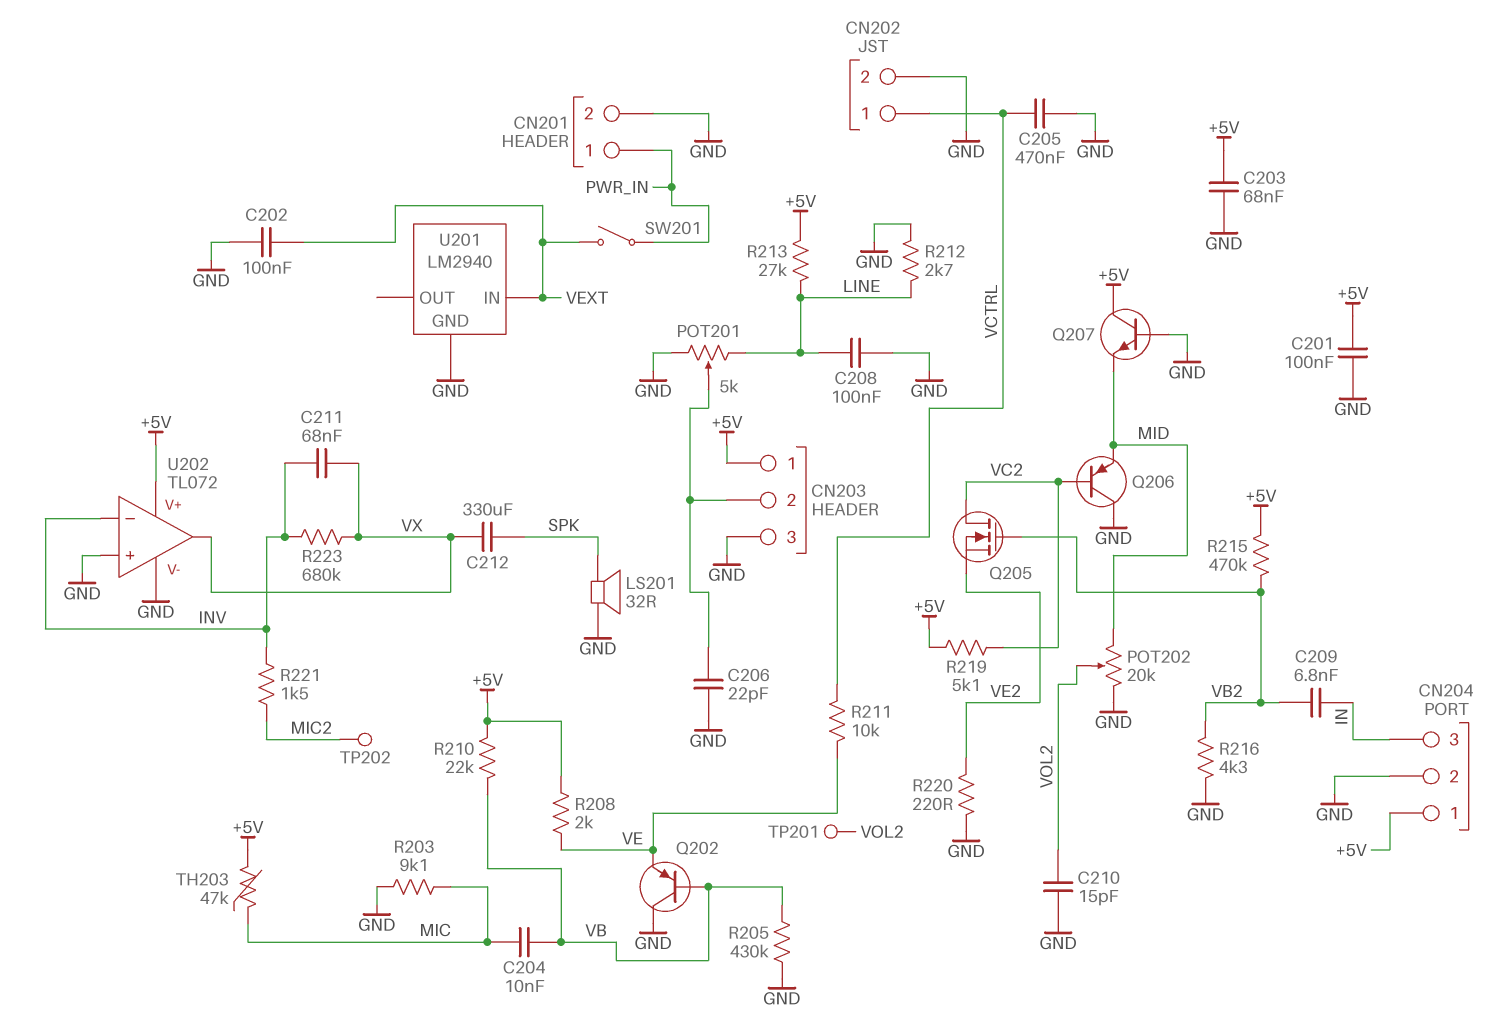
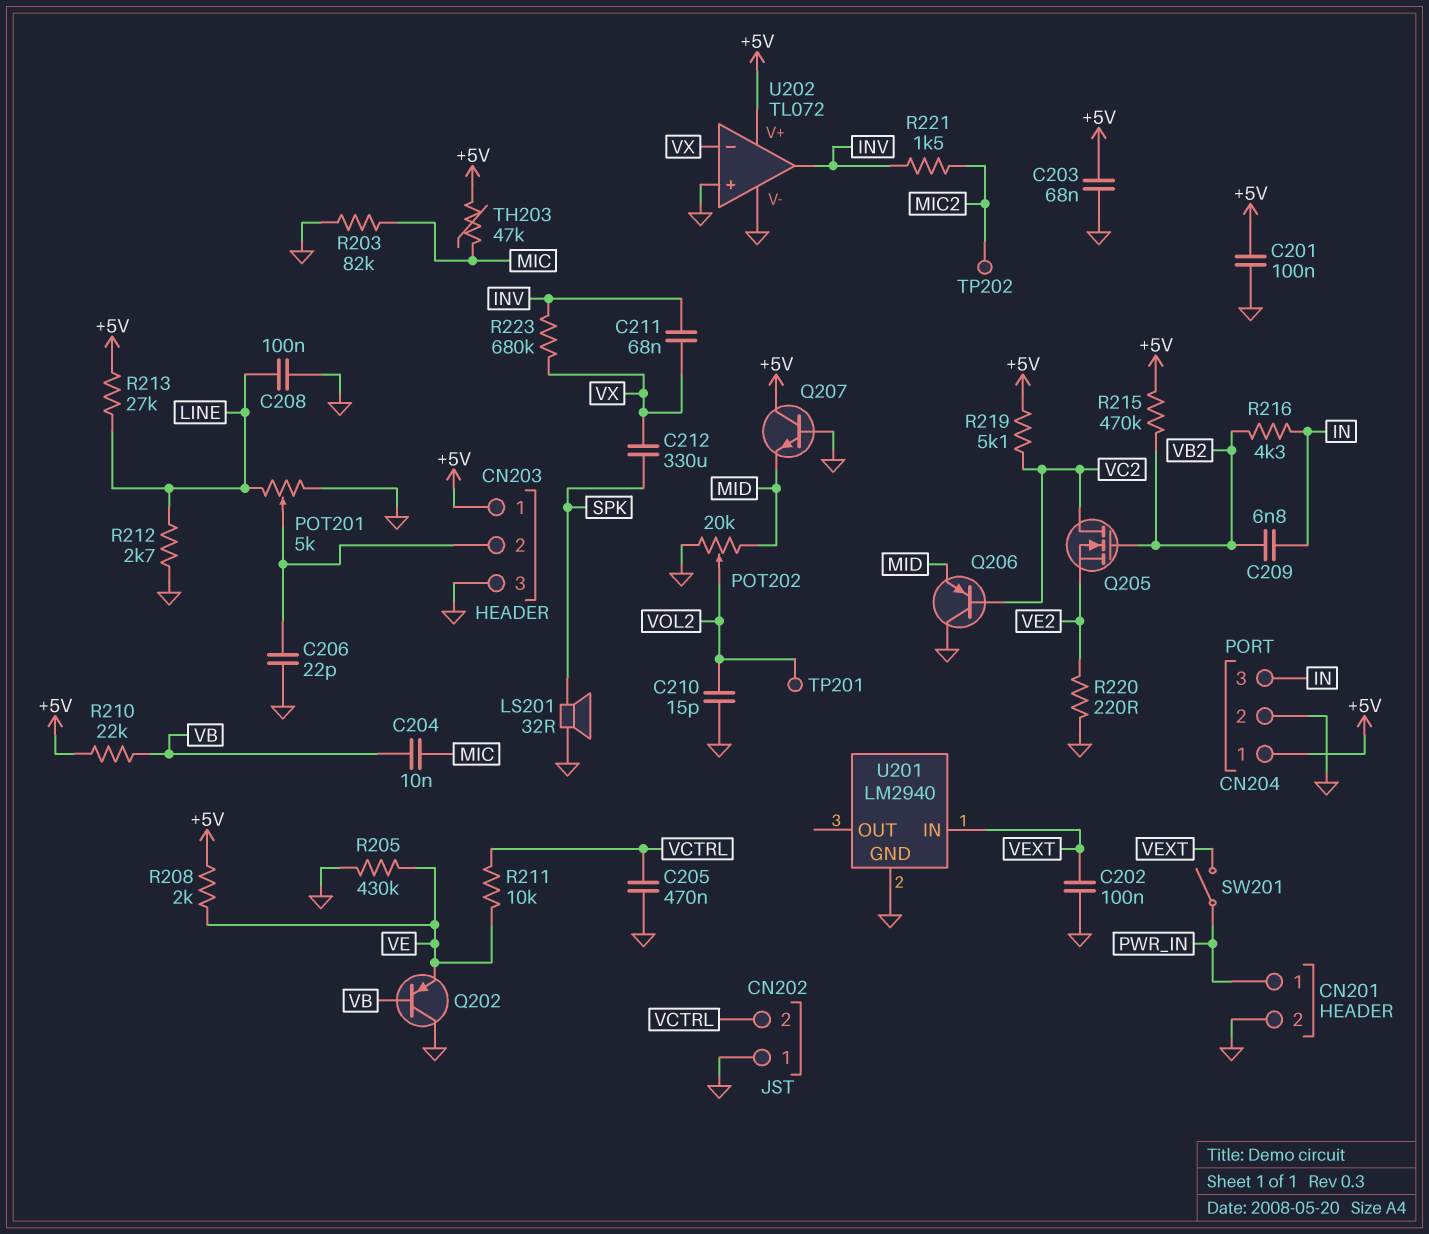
CN202 pin 1: VCTRL -> GND
CN202 pin 2: GND -> VCTRL
R203: 9.1k (GND, MIC) -> 82k (GND, MIC)
R205: 430k (GND, VB) -> 430k (GND, VE)
R216: 4.3k (GND, VB2) -> 4.3k (IN, VB2)
U202 pin in-: INV -> VX
U202 pin out: VX -> INV

